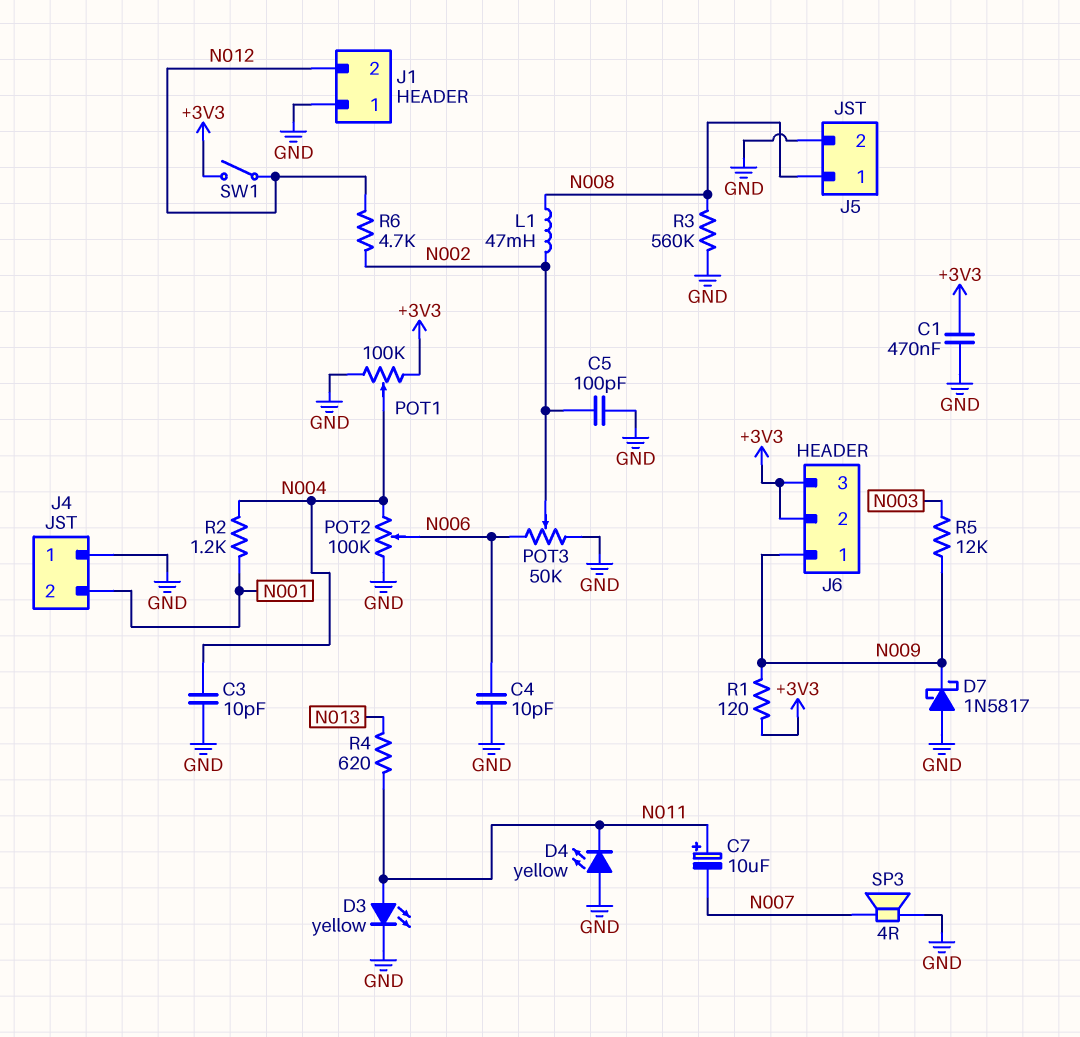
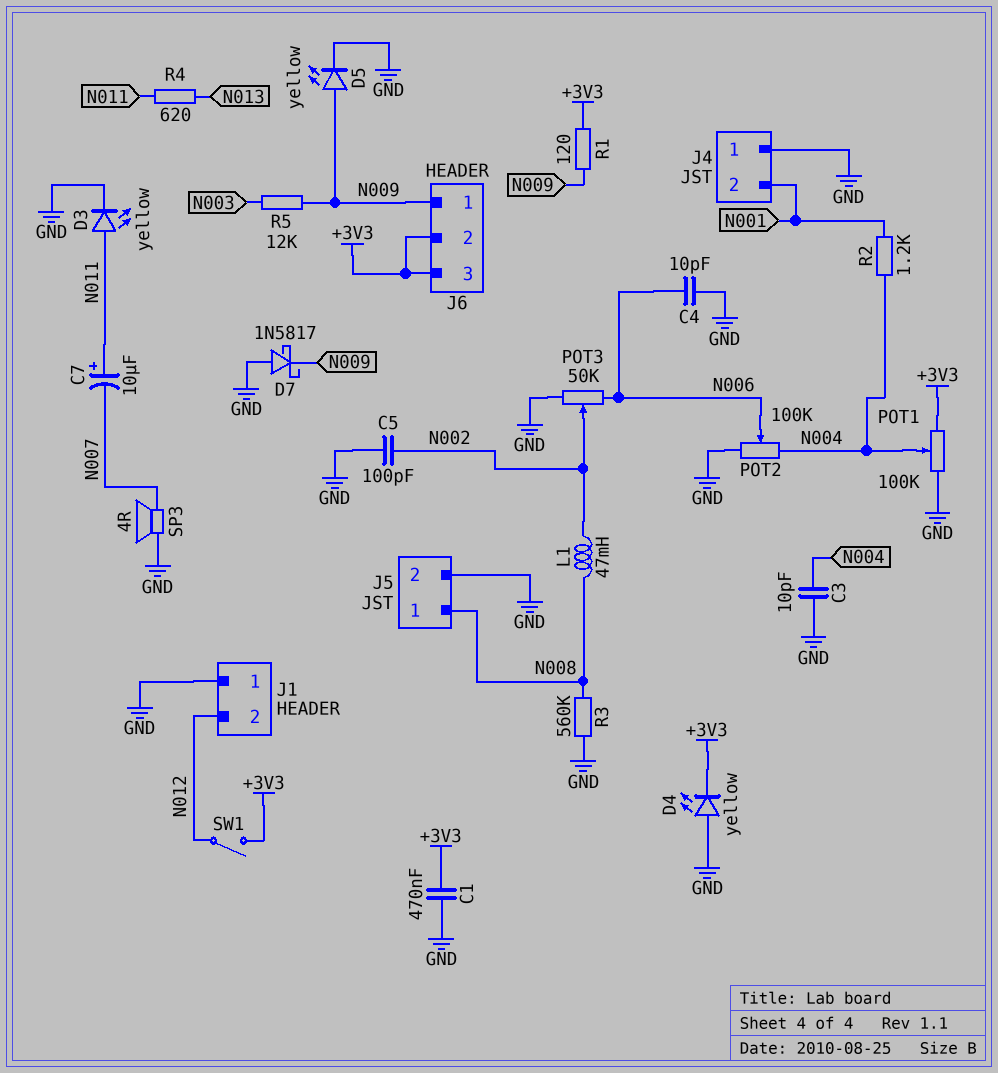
D4: LED yellow (A GND, K N011) -> LED yellow (A GND, K +3V3)
D5: none -> LED yellow (A N009, K GND)
R6: 4.7k (N002, N012) -> none

